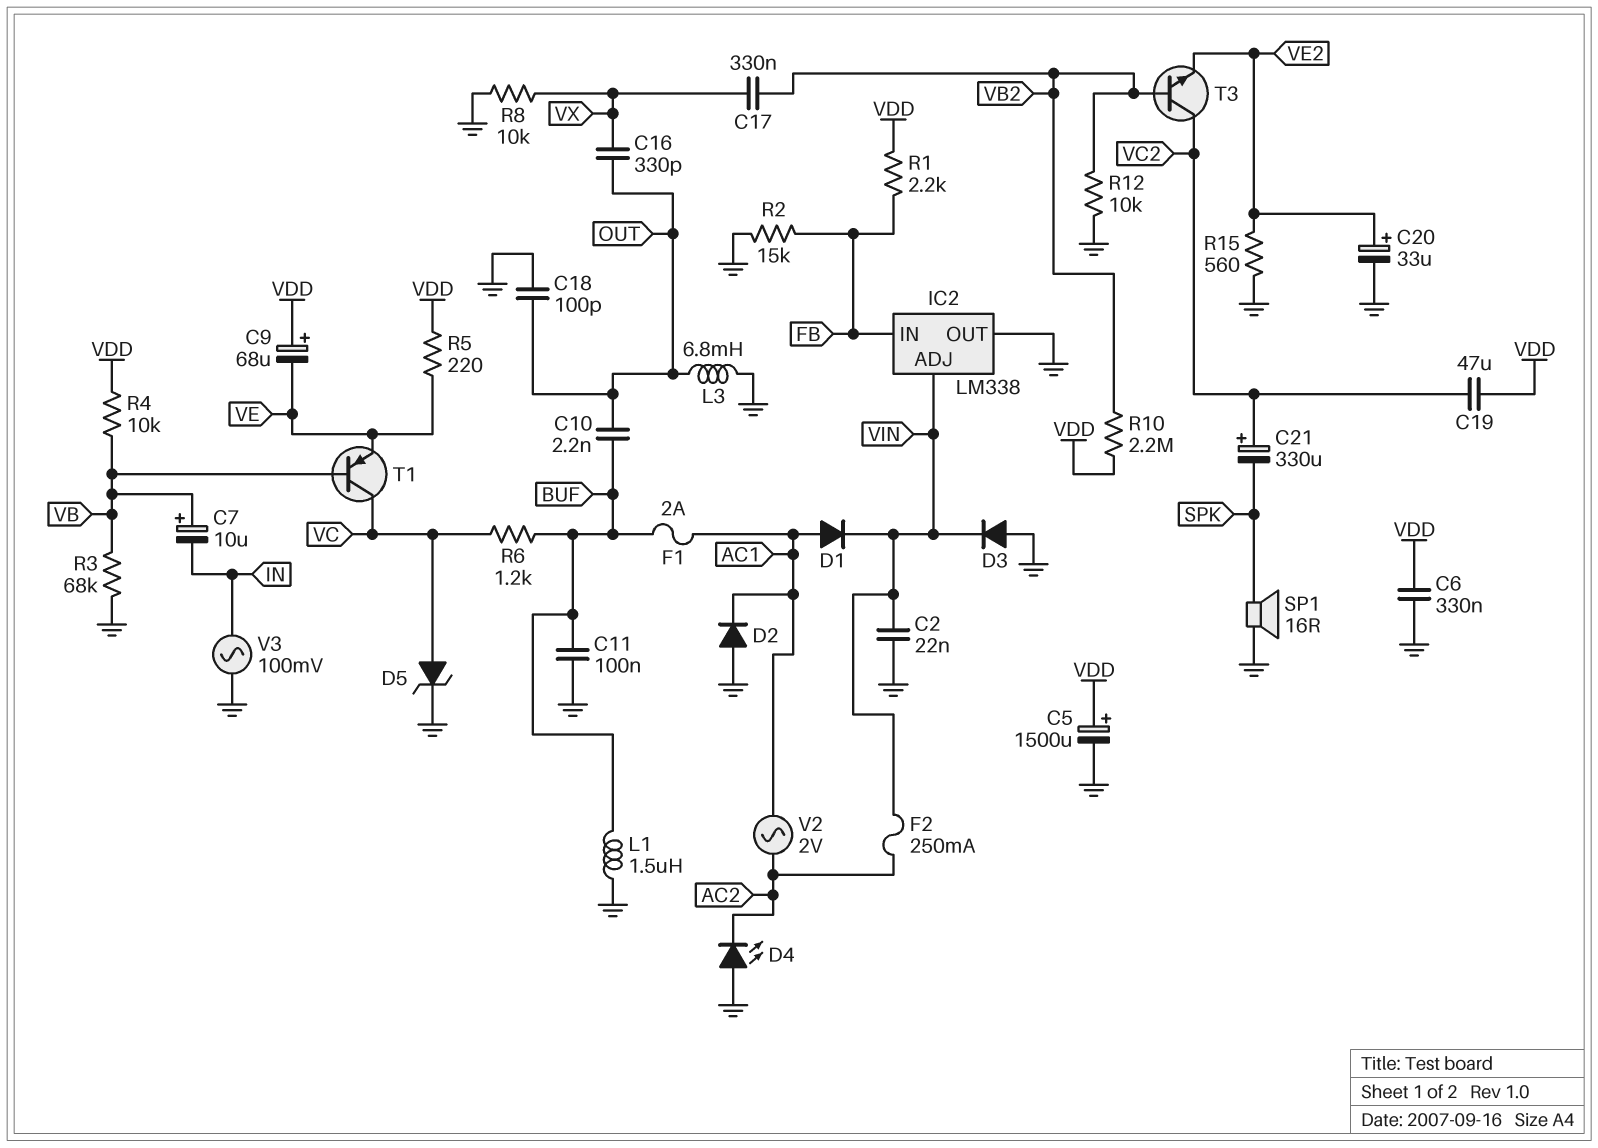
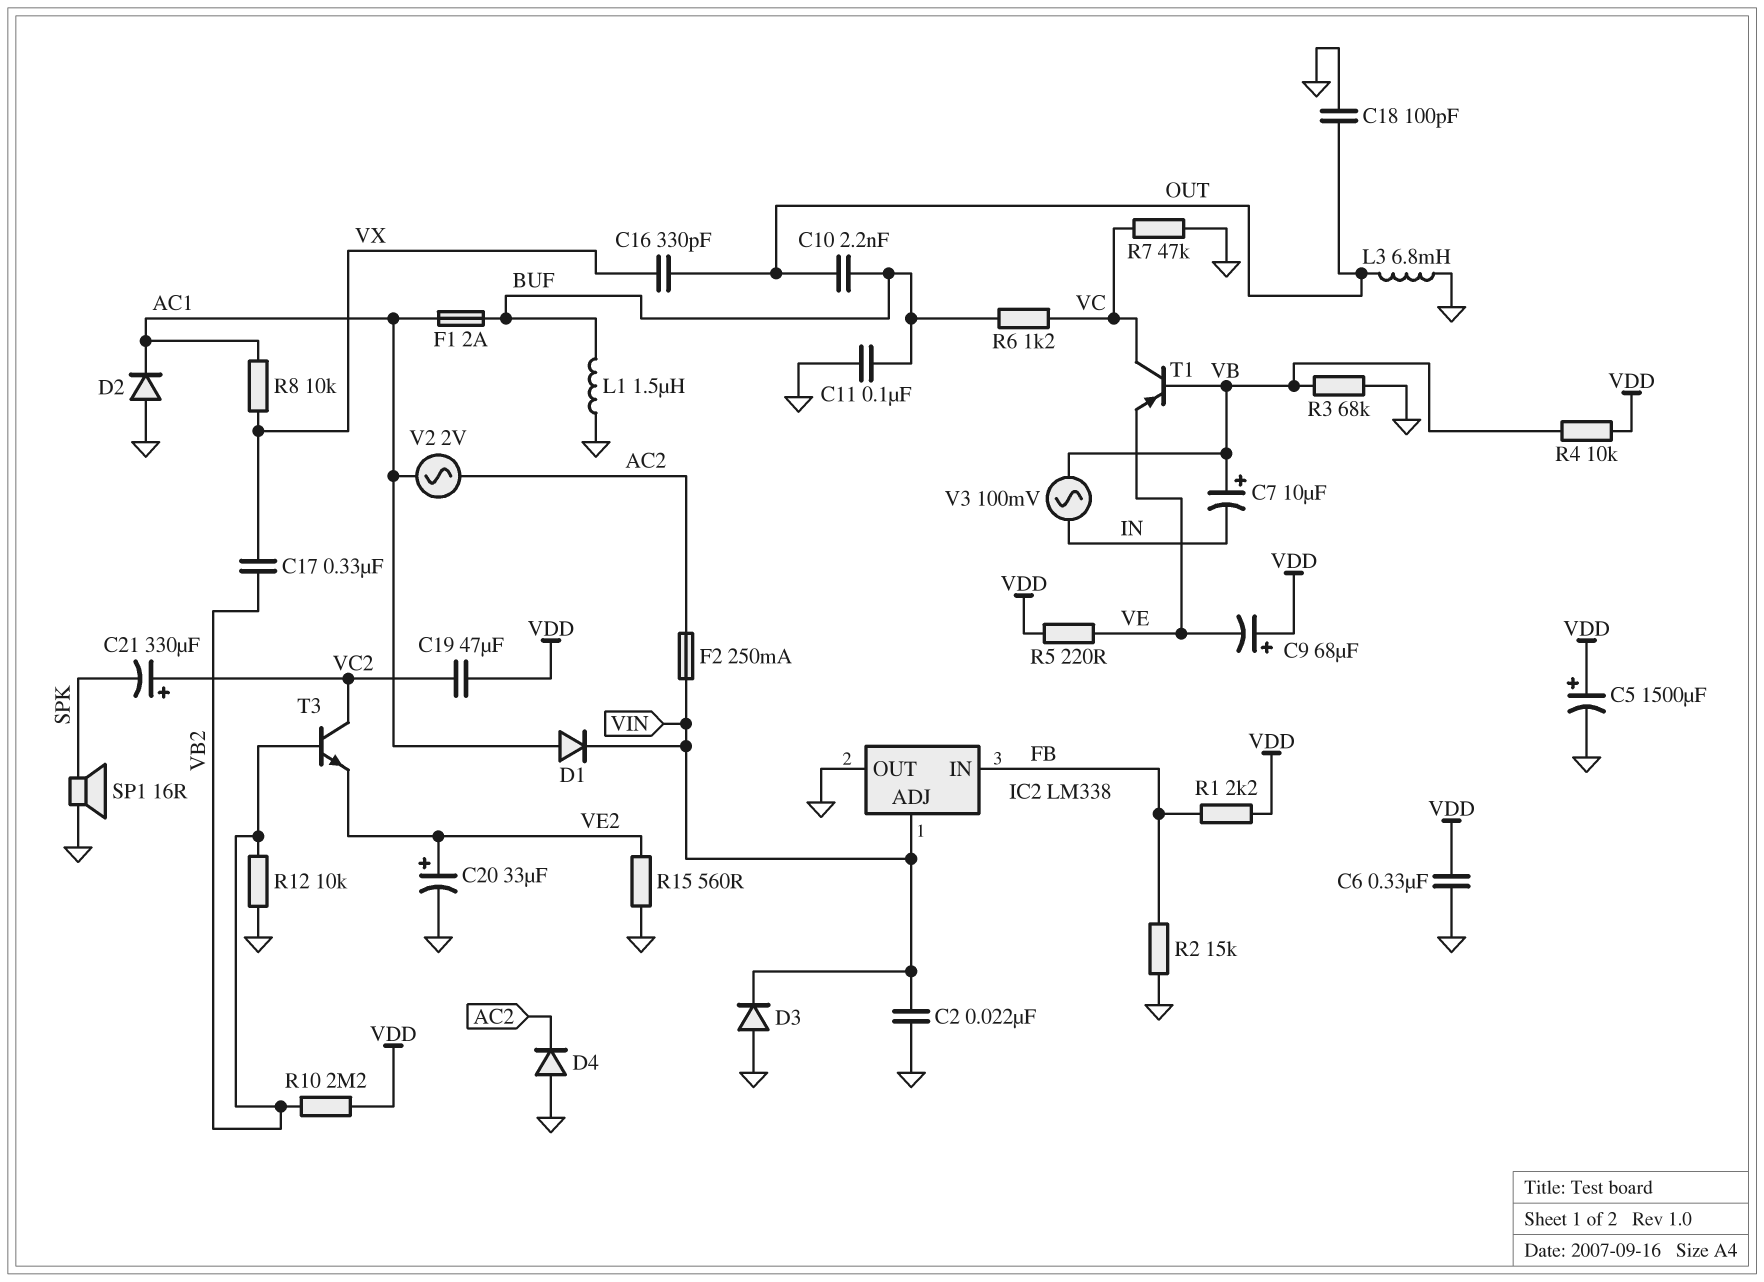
D4: LED (A GND, K AC2) -> diode (A GND, K AC2)
D5: zener (A VC, K GND) -> none
R7: none -> 47k (GND, VC)
R8: 10k (GND, VX) -> 10k (AC1, VX)
V3: AC 100mV (GND, IN) -> AC 100mV (IN, VB)

